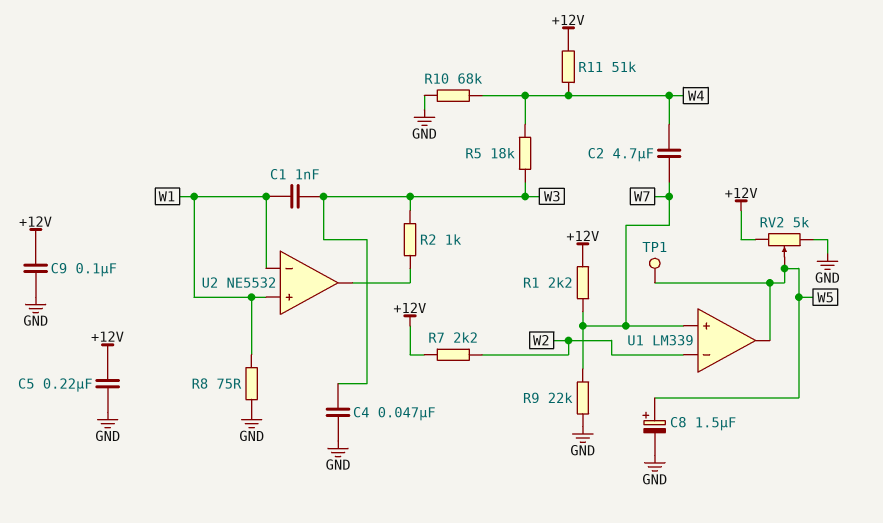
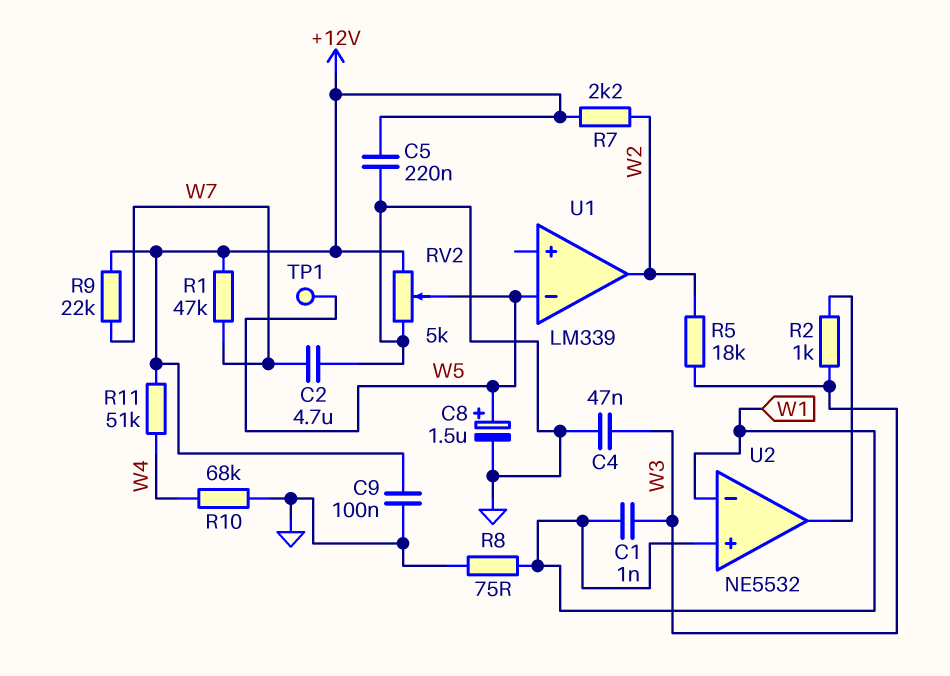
C2: 4.7uF (W4, W7) -> 4.7uF (GND, W7)
R1: 2.2k (+12V, W7) -> 47k (+12V, W7)
R5: 18k (W3, W4) -> 18k (W2, W3)
R9: 22k (GND, W7) -> 22k (+12V, W7)
U1 pin in+: W7 -> none
U1 pin in-: W2 -> W5
U1 pin out: W5 -> W2

